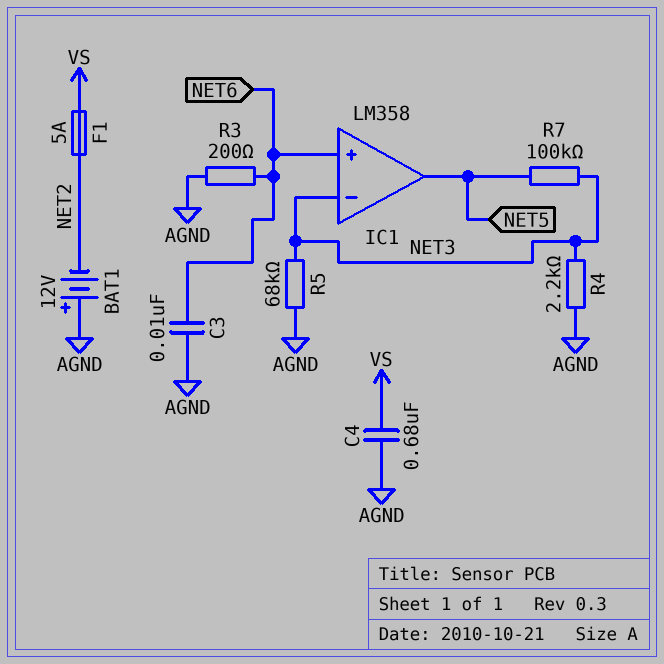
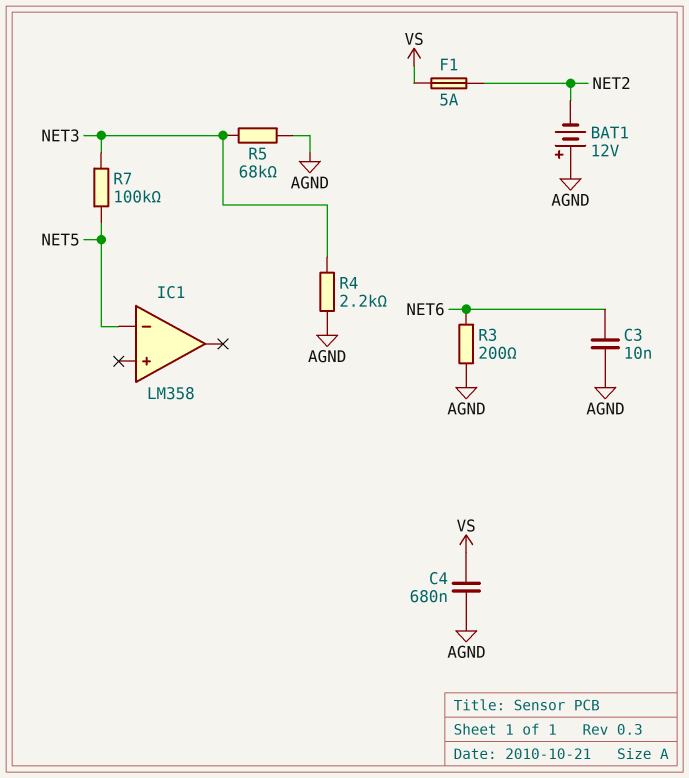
IC1 pin in+: NET6 -> none
IC1 pin in-: NET3 -> NET5
IC1 pin out: NET5 -> none

